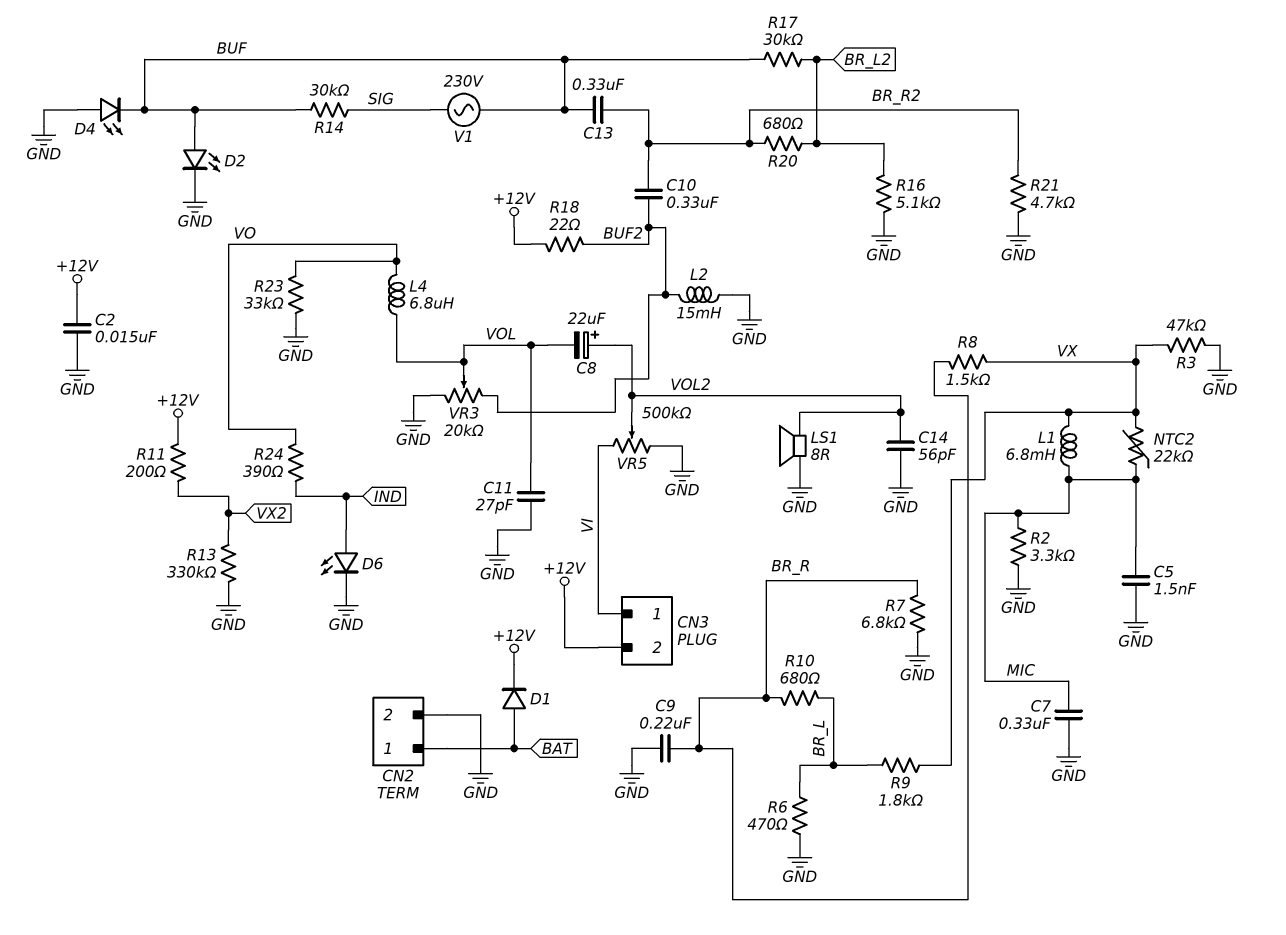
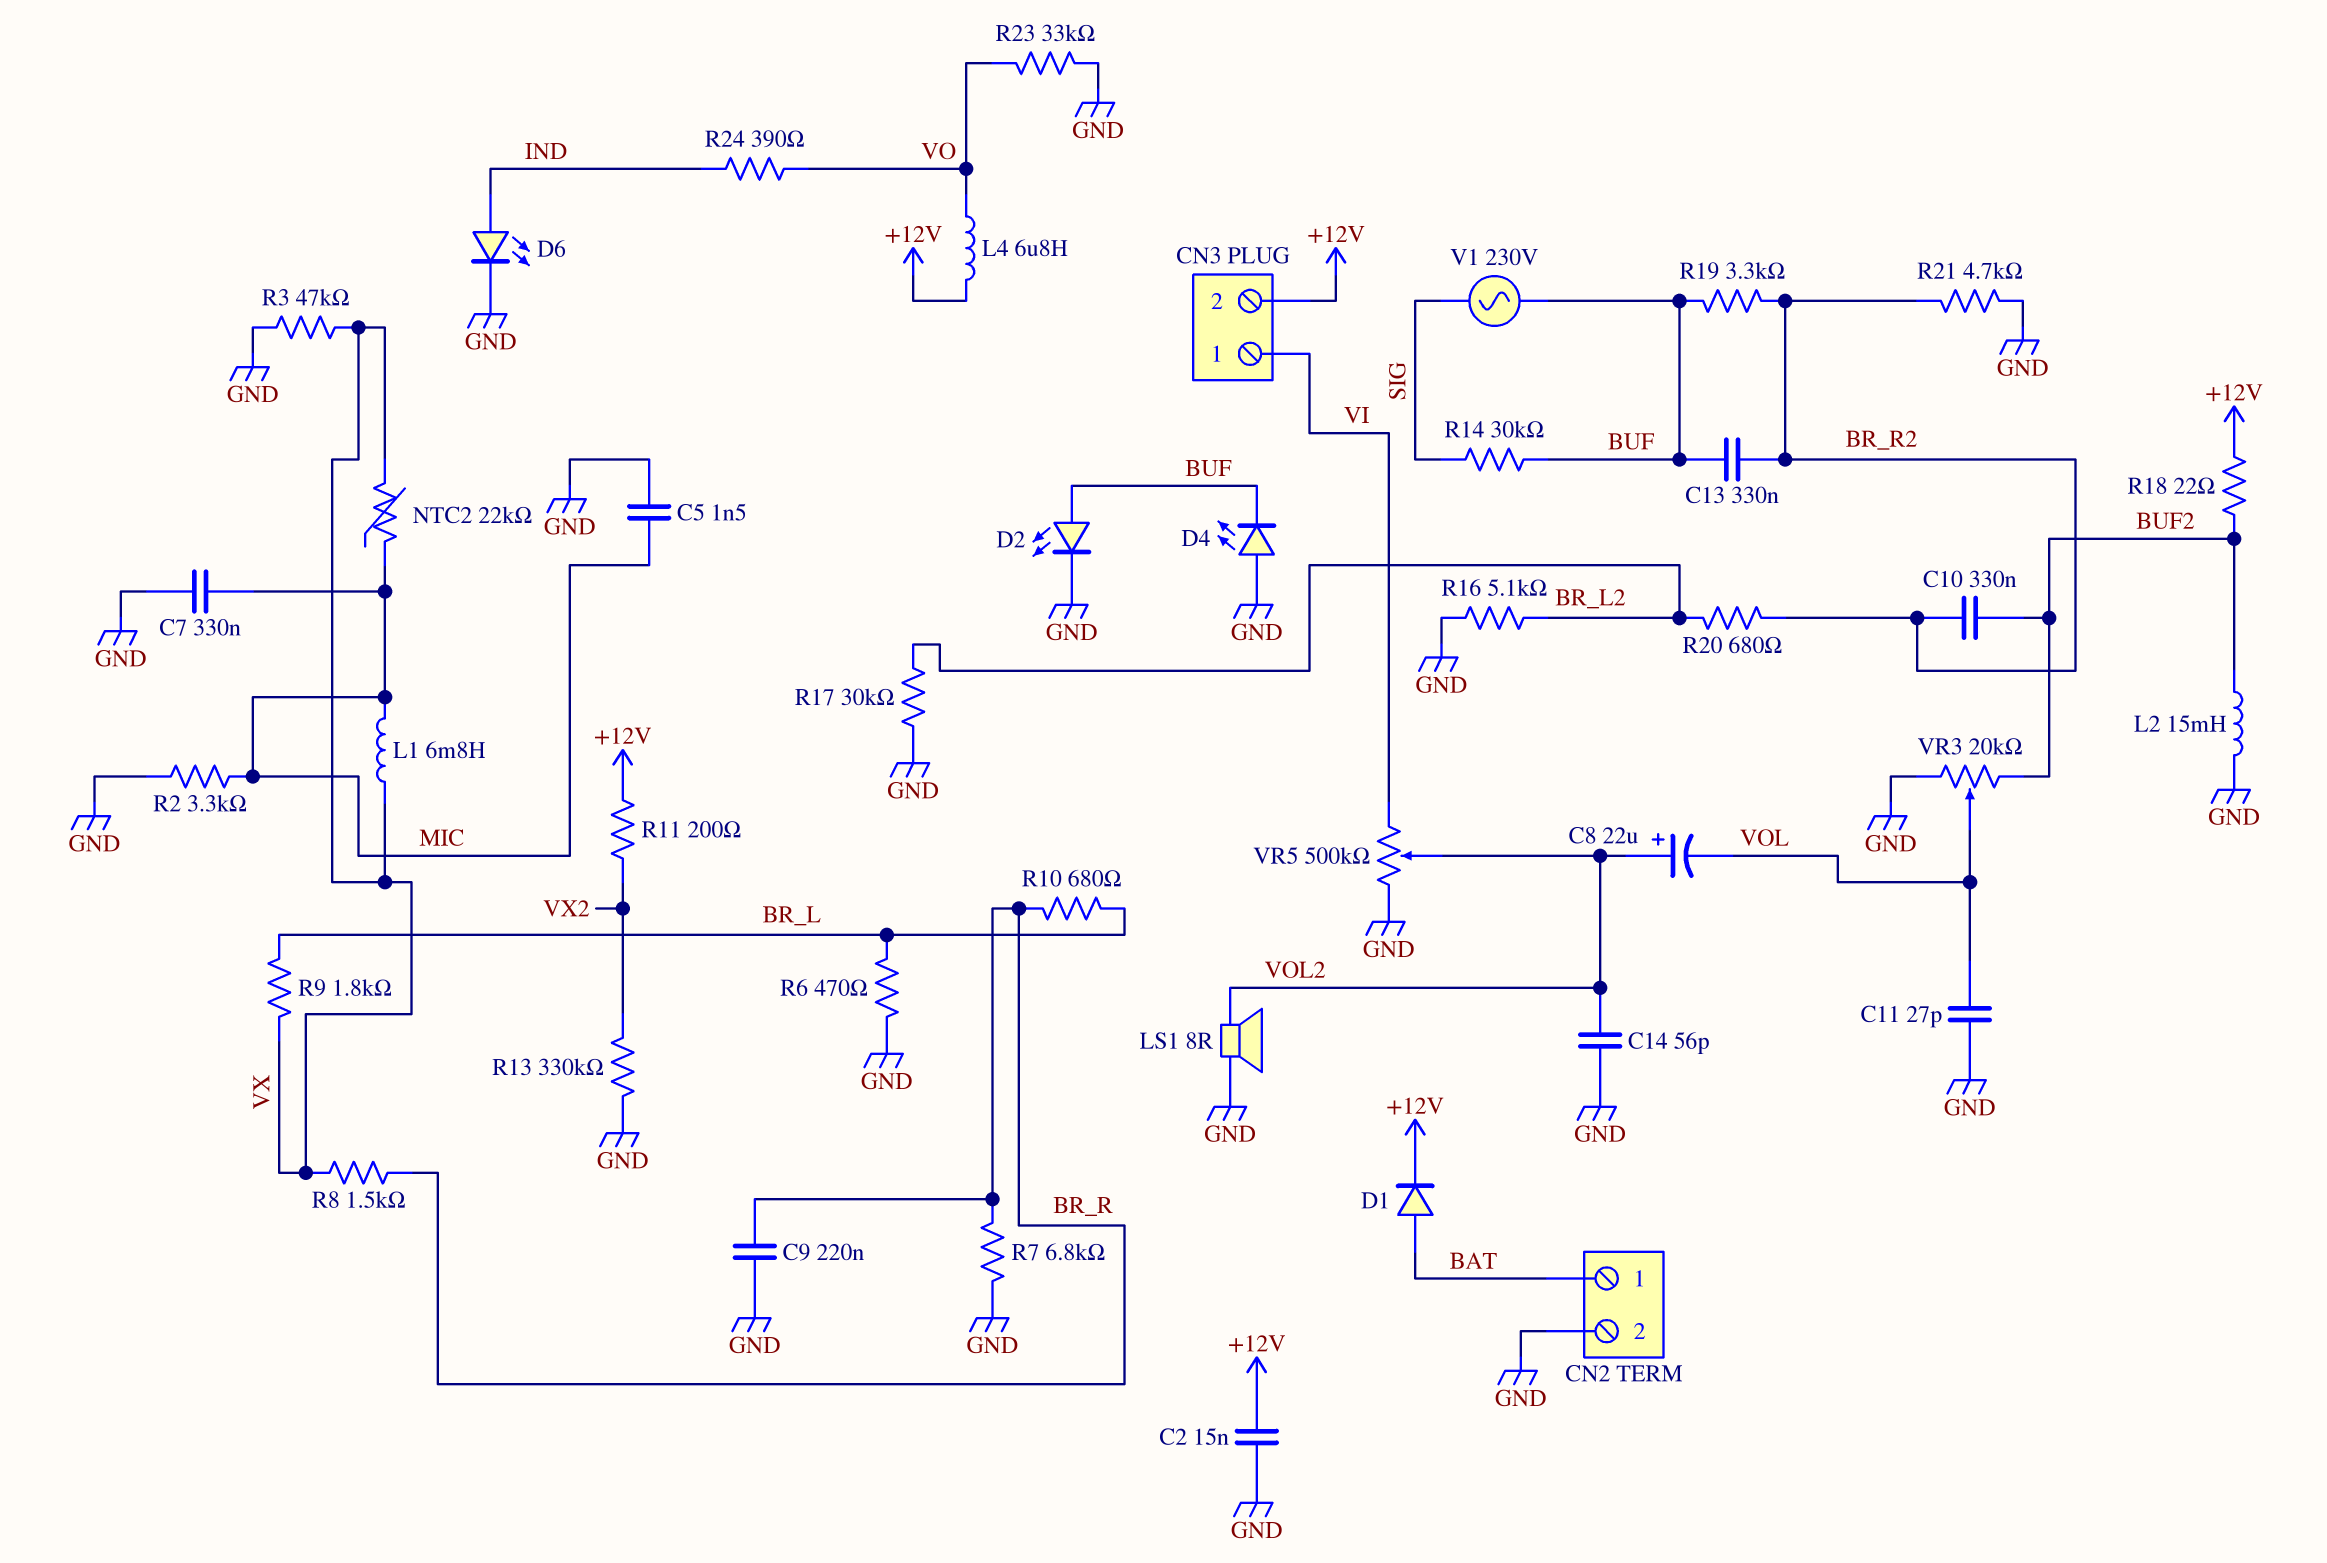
L4: 6.8uH (VO, VOL) -> 6.8uH (+12V, VO)
R17: 30k (BR_L2, BUF) -> 30k (BR_L2, GND)
R19: none -> 3.3k (BR_R2, BUF)

